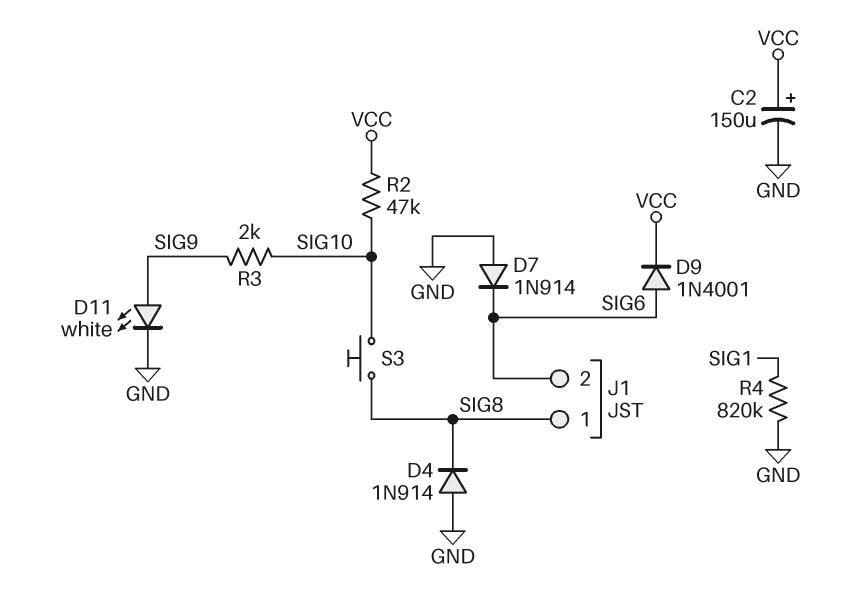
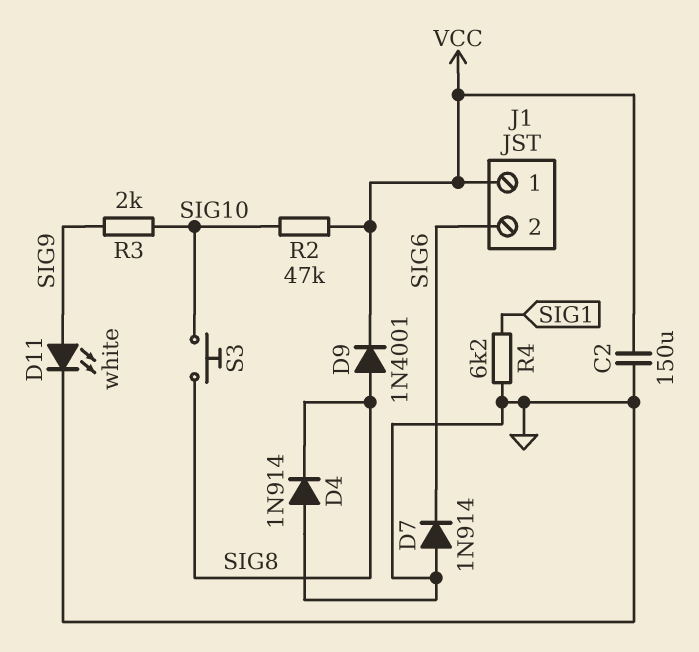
C2: 150uF (plus VCC, minus GND) -> 150uF (GND, VCC)
D9: diode 1N4001 (A SIG6, K VCC) -> diode 1N4001 (A SIG8, K VCC)
J1 pin 1: SIG8 -> VCC
R4: 820k (GND, SIG1) -> 6.2k (GND, SIG1)

